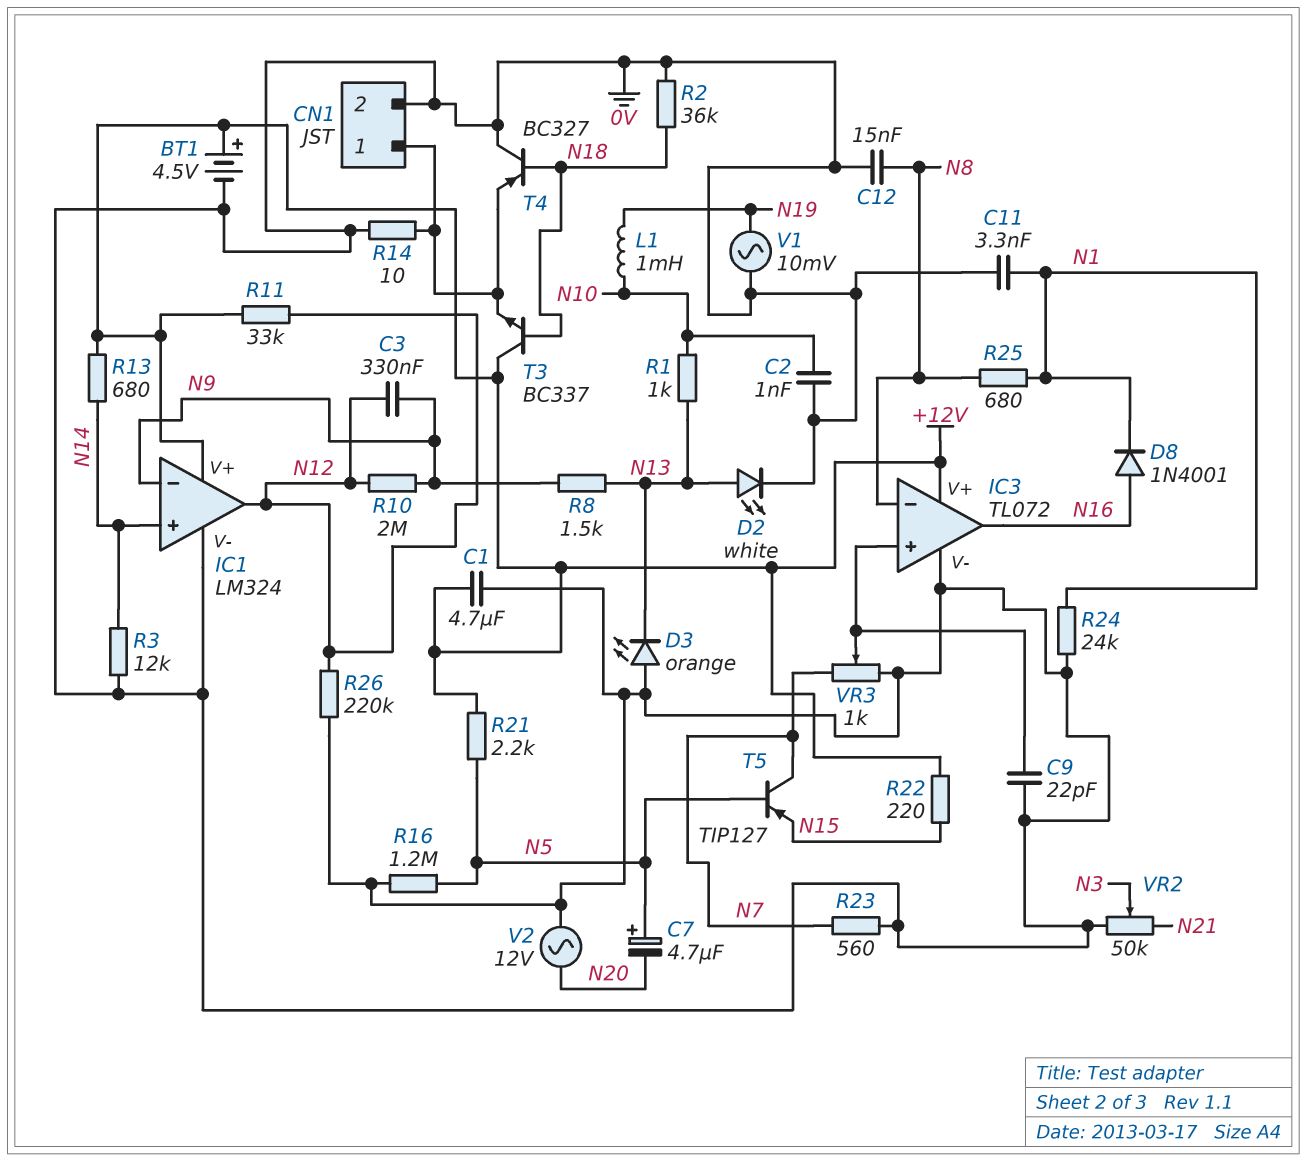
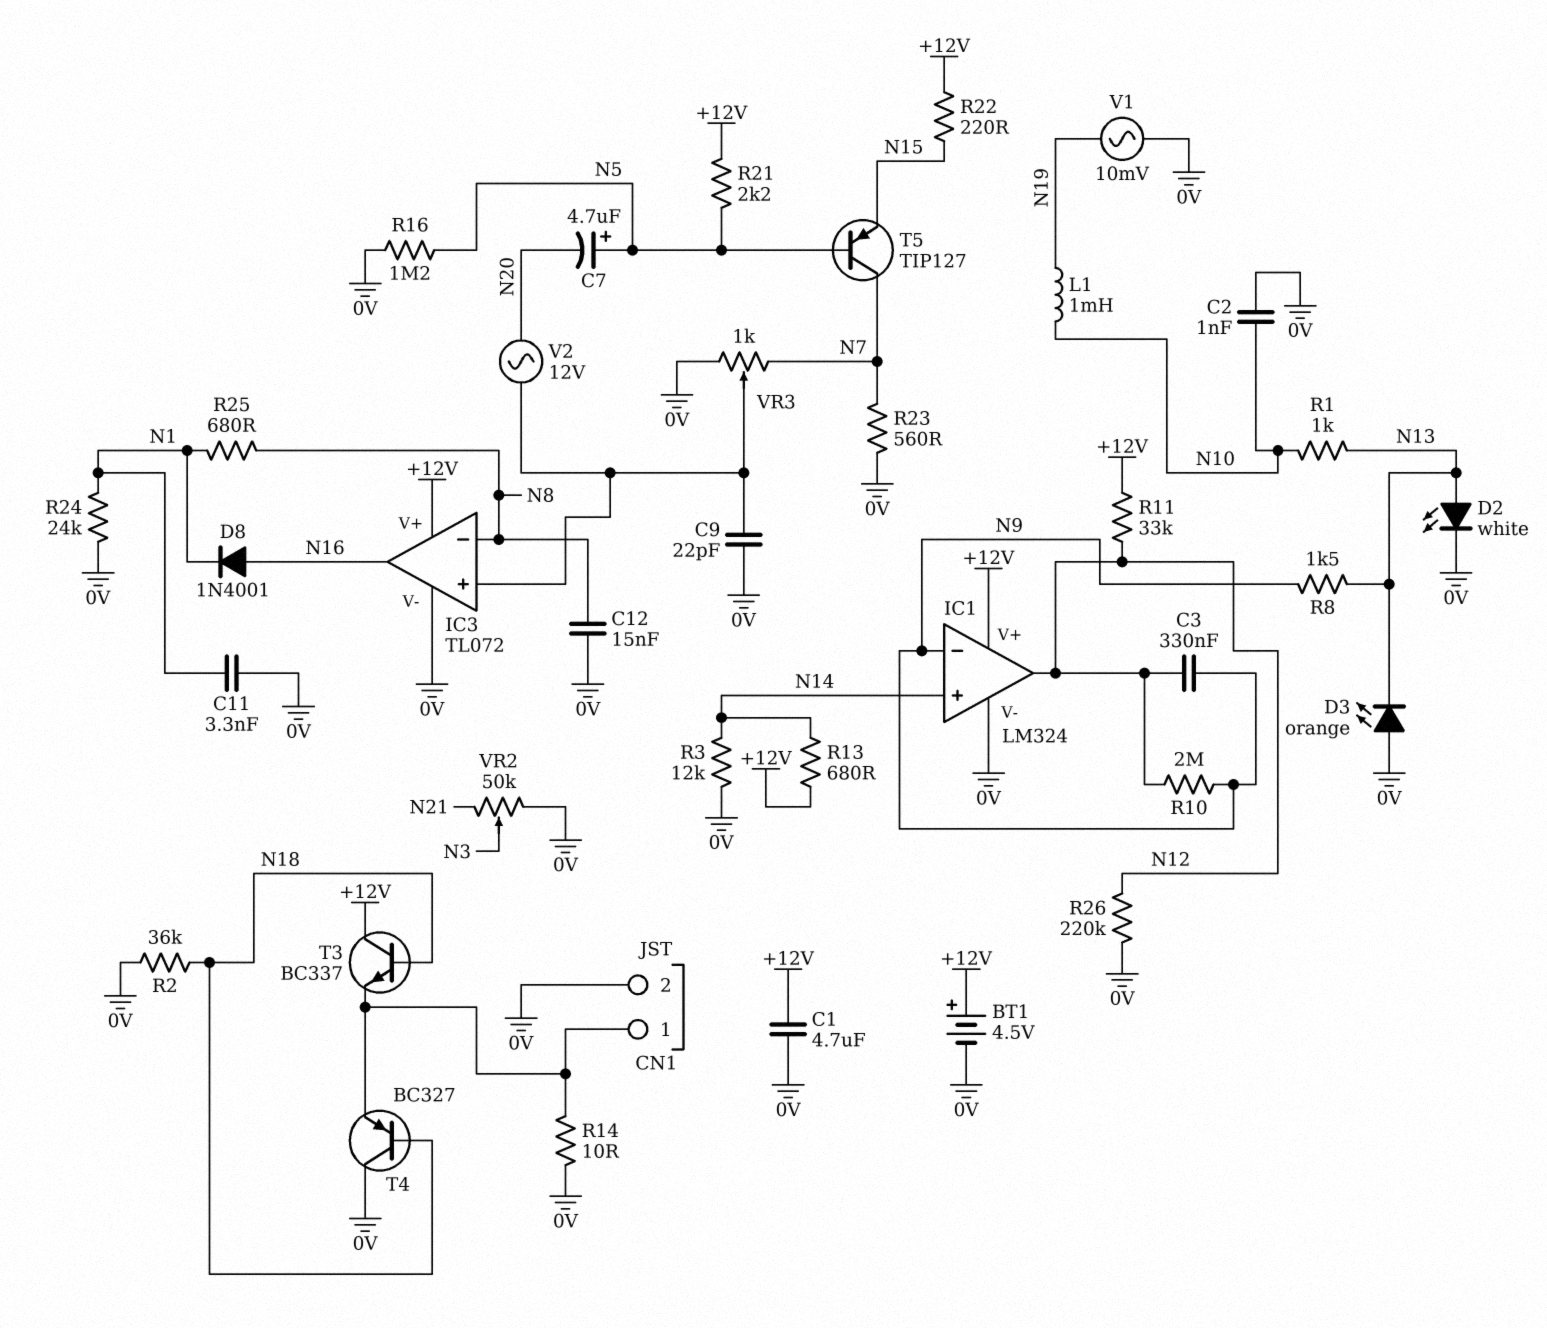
V2: AC 12V (0V, N20) -> AC 12V (IC3/in+, N20)

